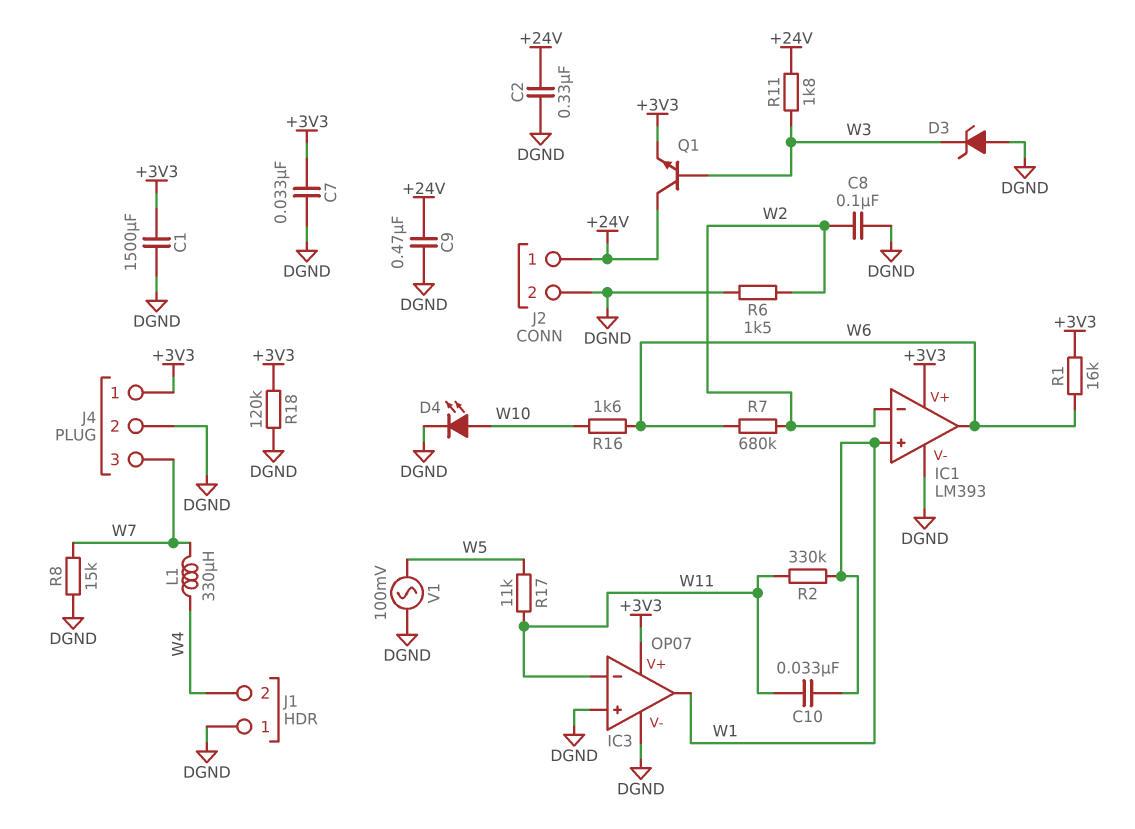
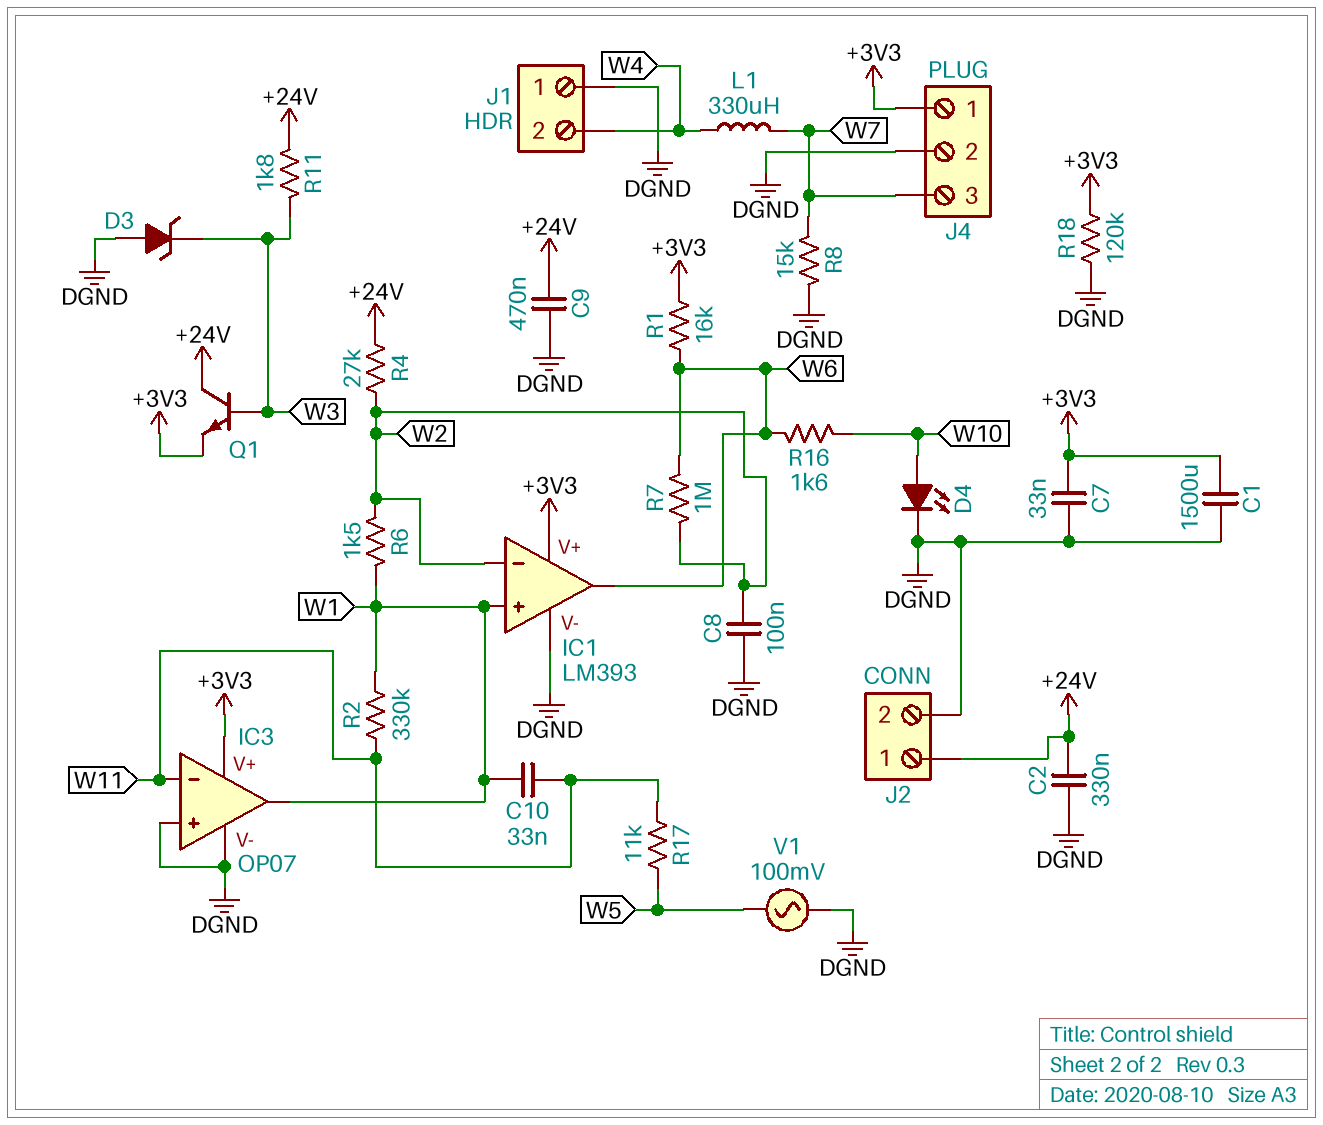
R4: none -> 27k (+24V, W2)
R6: 1.5k (DGND, W2) -> 1.5k (W1, W2)
R7: 680k (W2, W6) -> 1M (W2, W6)

